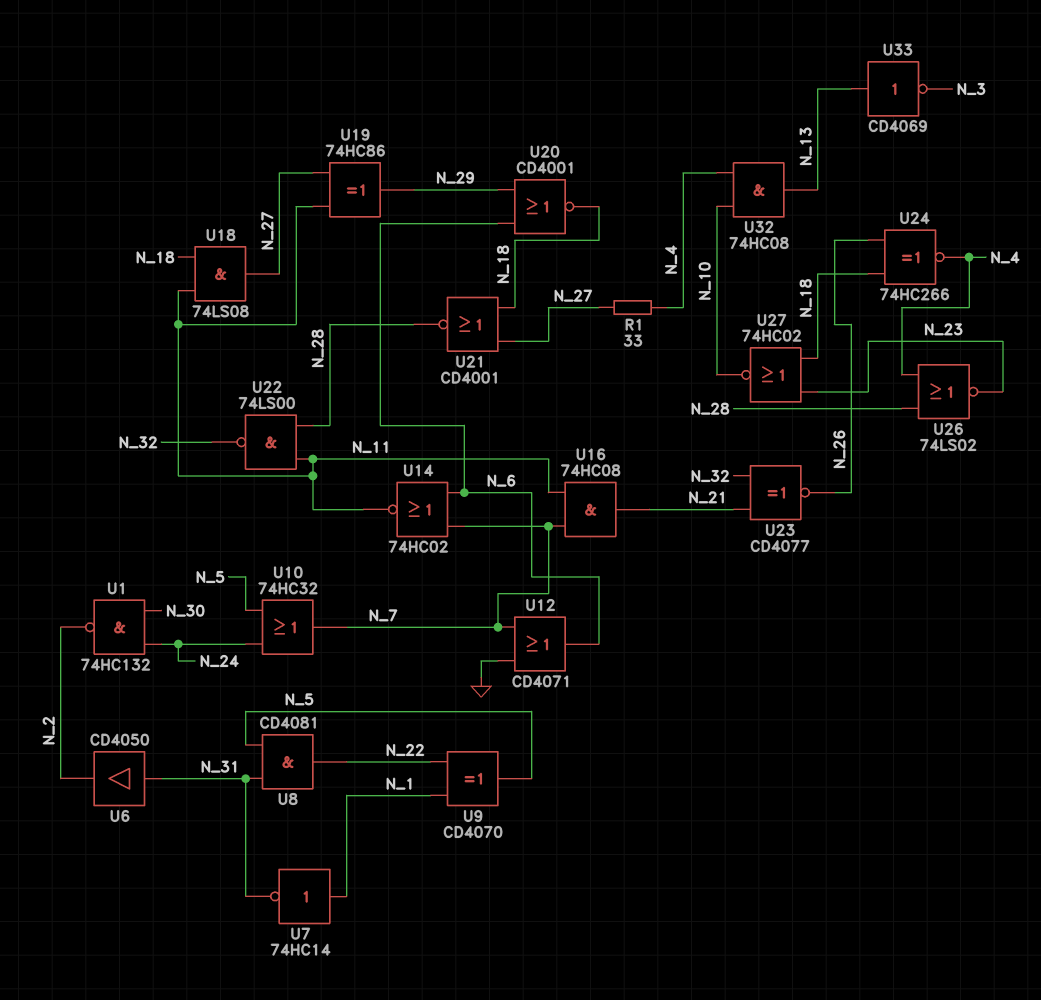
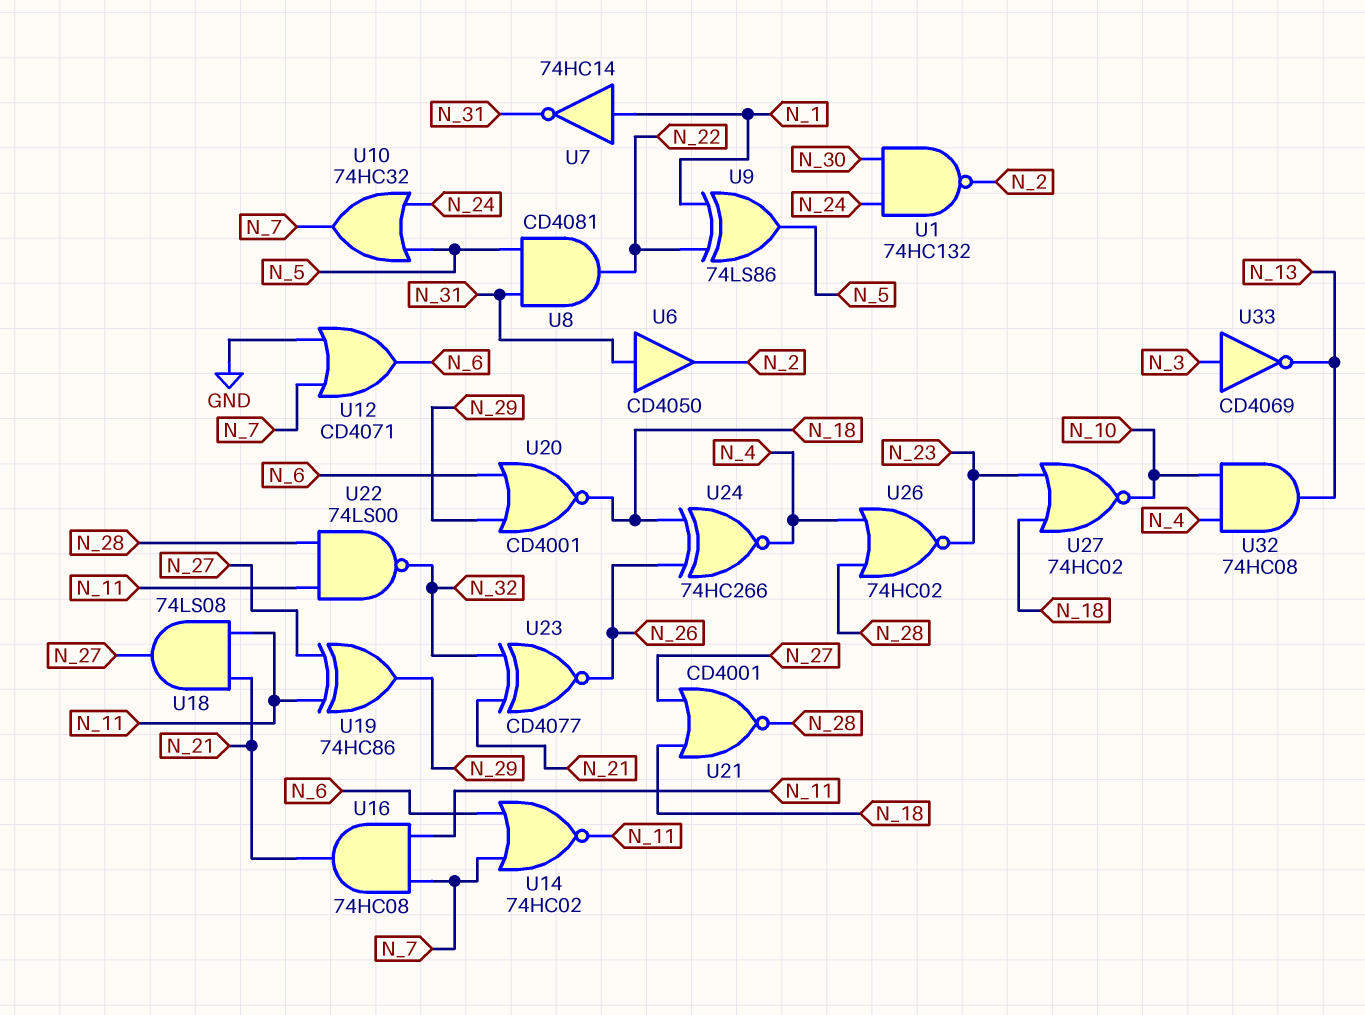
R1: 33 (N_4, N_27) -> none
U9: XOR CD4070 (in N_1, in N_22, out N_5) -> XOR 74LS86 (in N_1, in N_22, out N_5)
U18: AND 74LS08 (in N_11, in N_18, out N_27) -> AND 74LS08 (in N_11, in N_21, out N_27)
U26: NOR 74LS02 (in N_4, in N_28, out N_23) -> NOR 74HC02 (in N_4, in N_28, out N_23)
U33: NOT CD4069 (in N_13, out N_3) -> NOT CD4069 (in N_3, out N_13)

